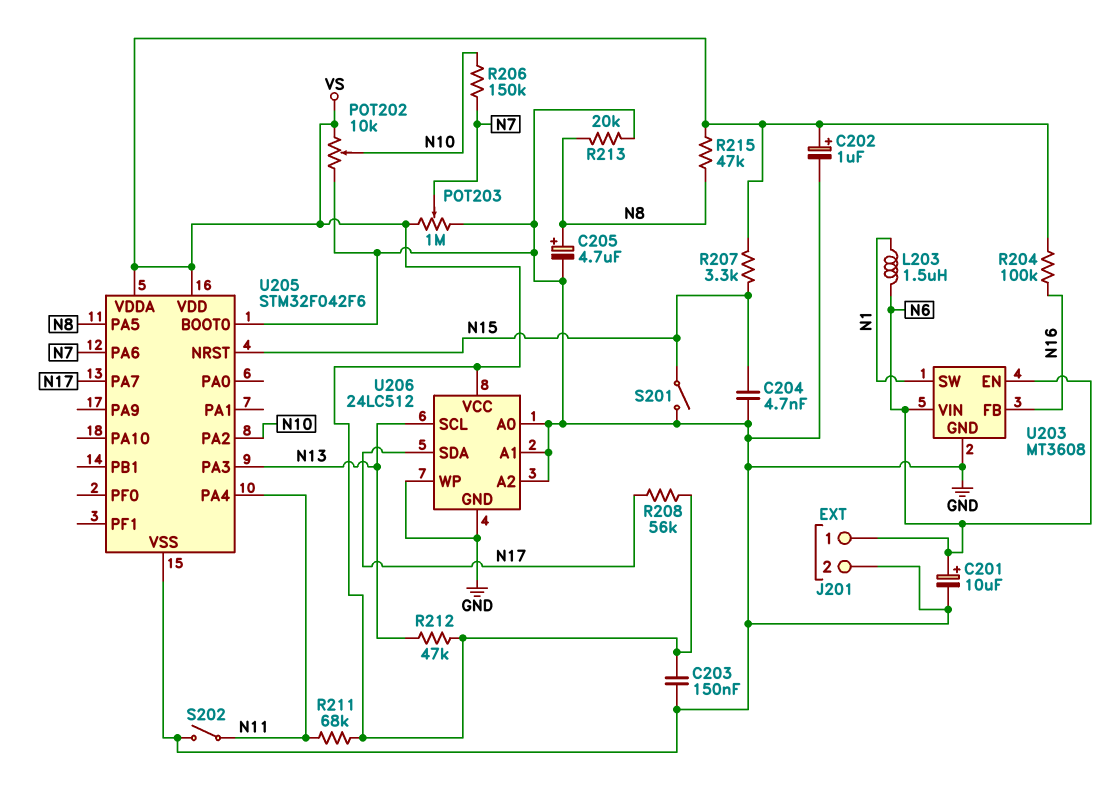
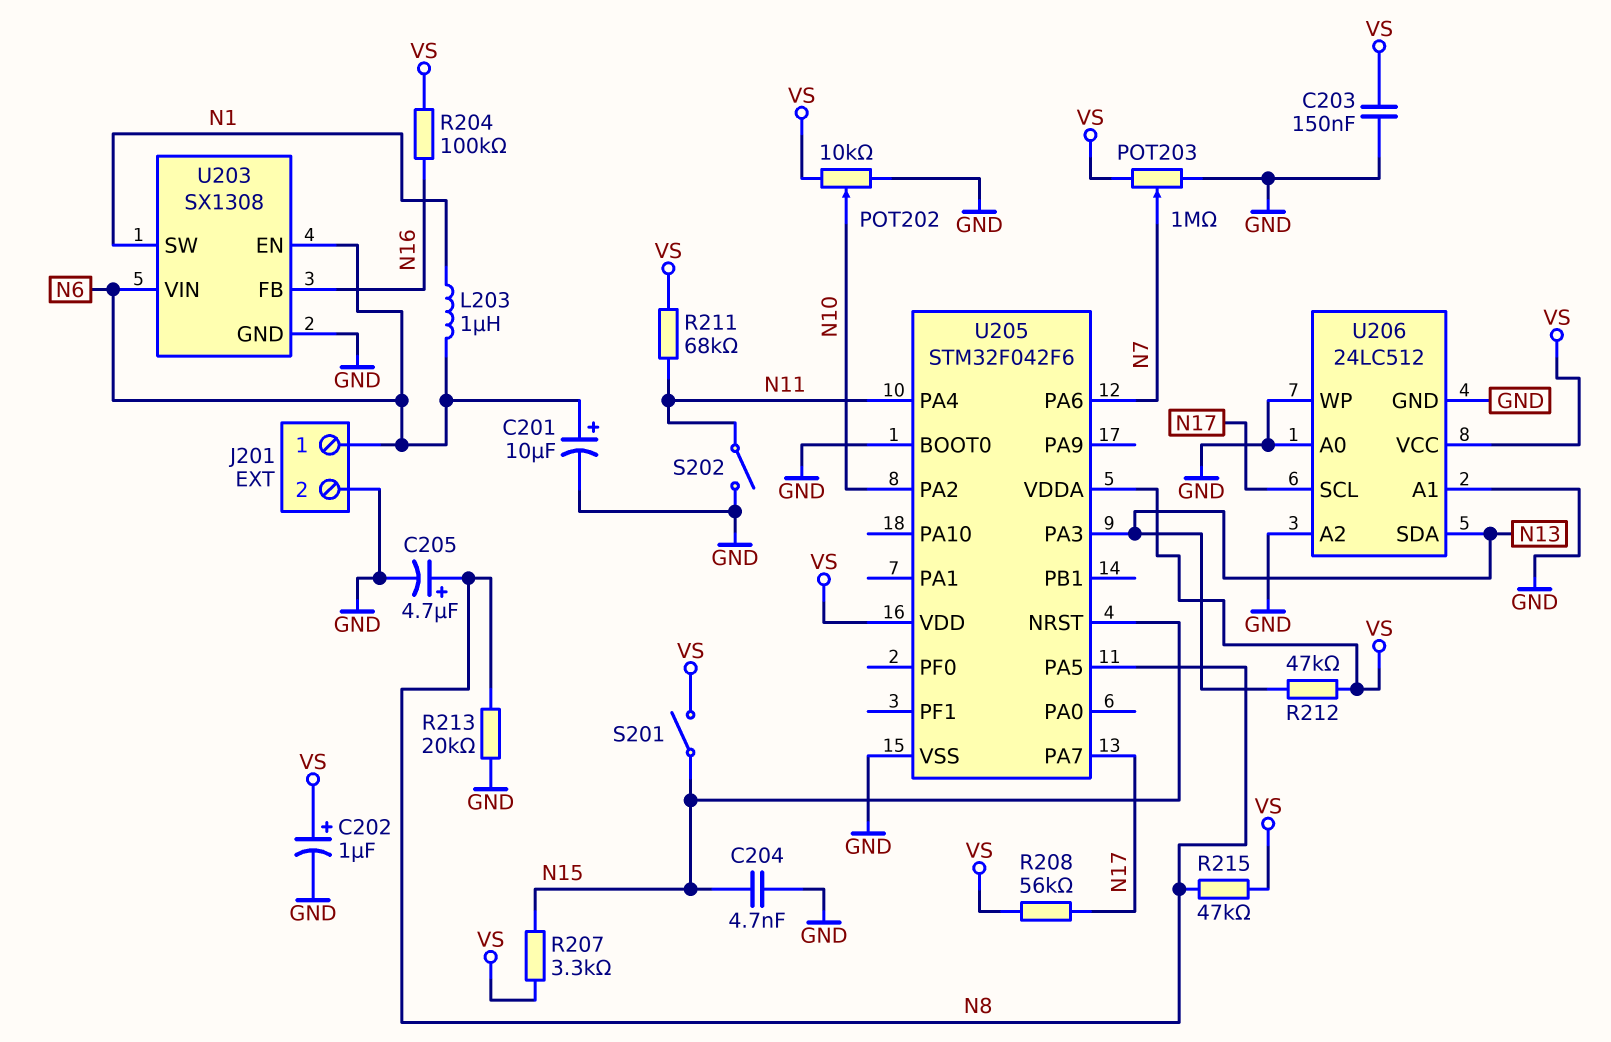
L203: 1.5uH (N1, N6) -> 1uH (N1, N6)
R206: 150k (N7, N10) -> none
S201: switch (GND, N15) -> switch (N15, VS)
U203: MT3608 -> SX1308
U206 pin SCL: N13 -> N17
U206 pin SDA: N17 -> N13

